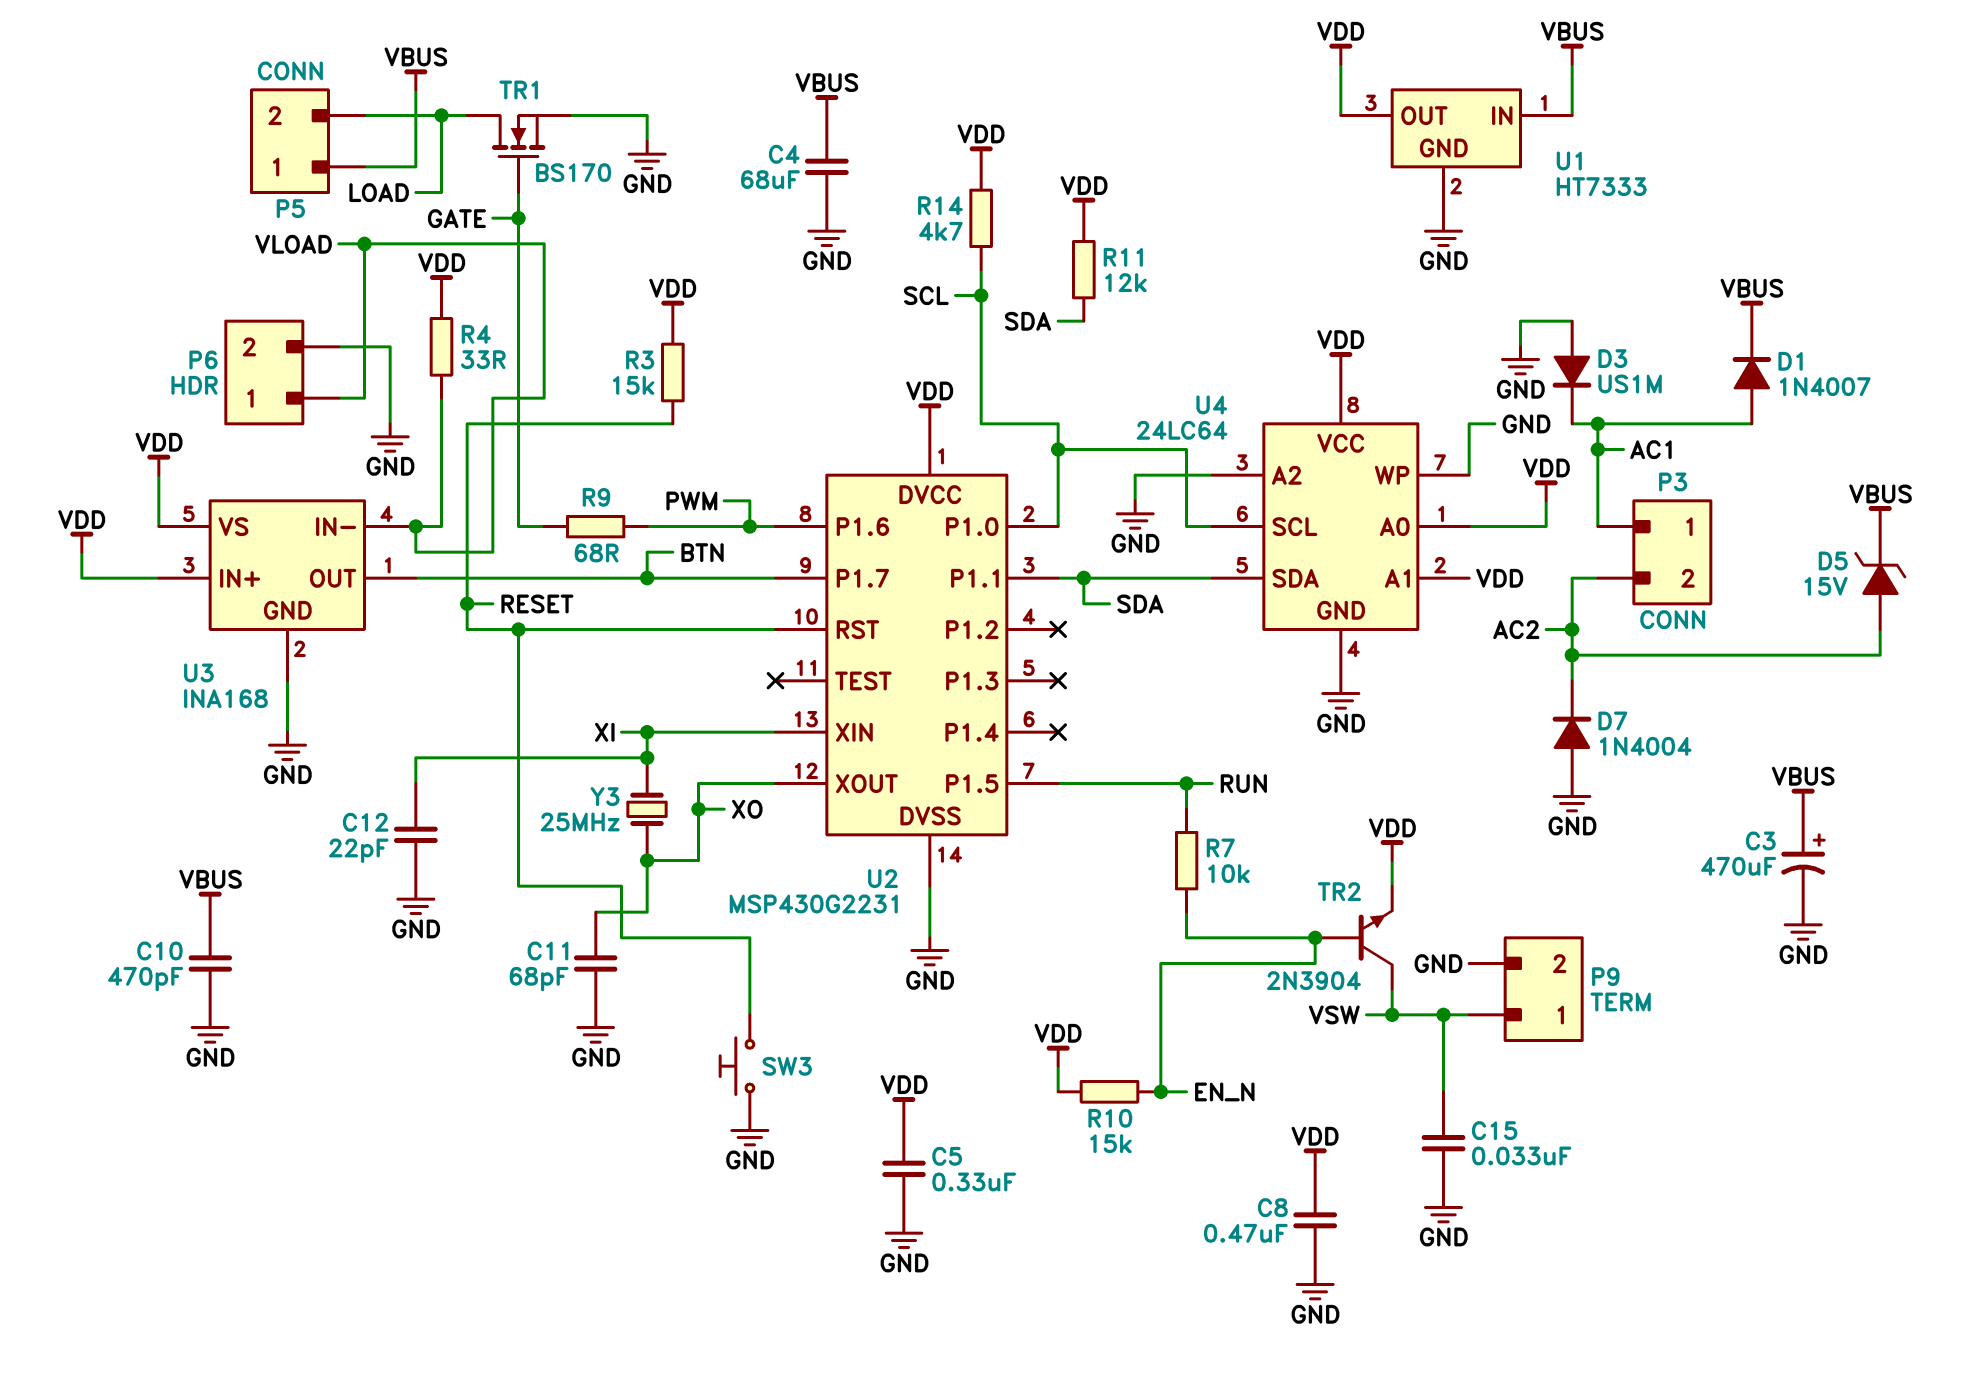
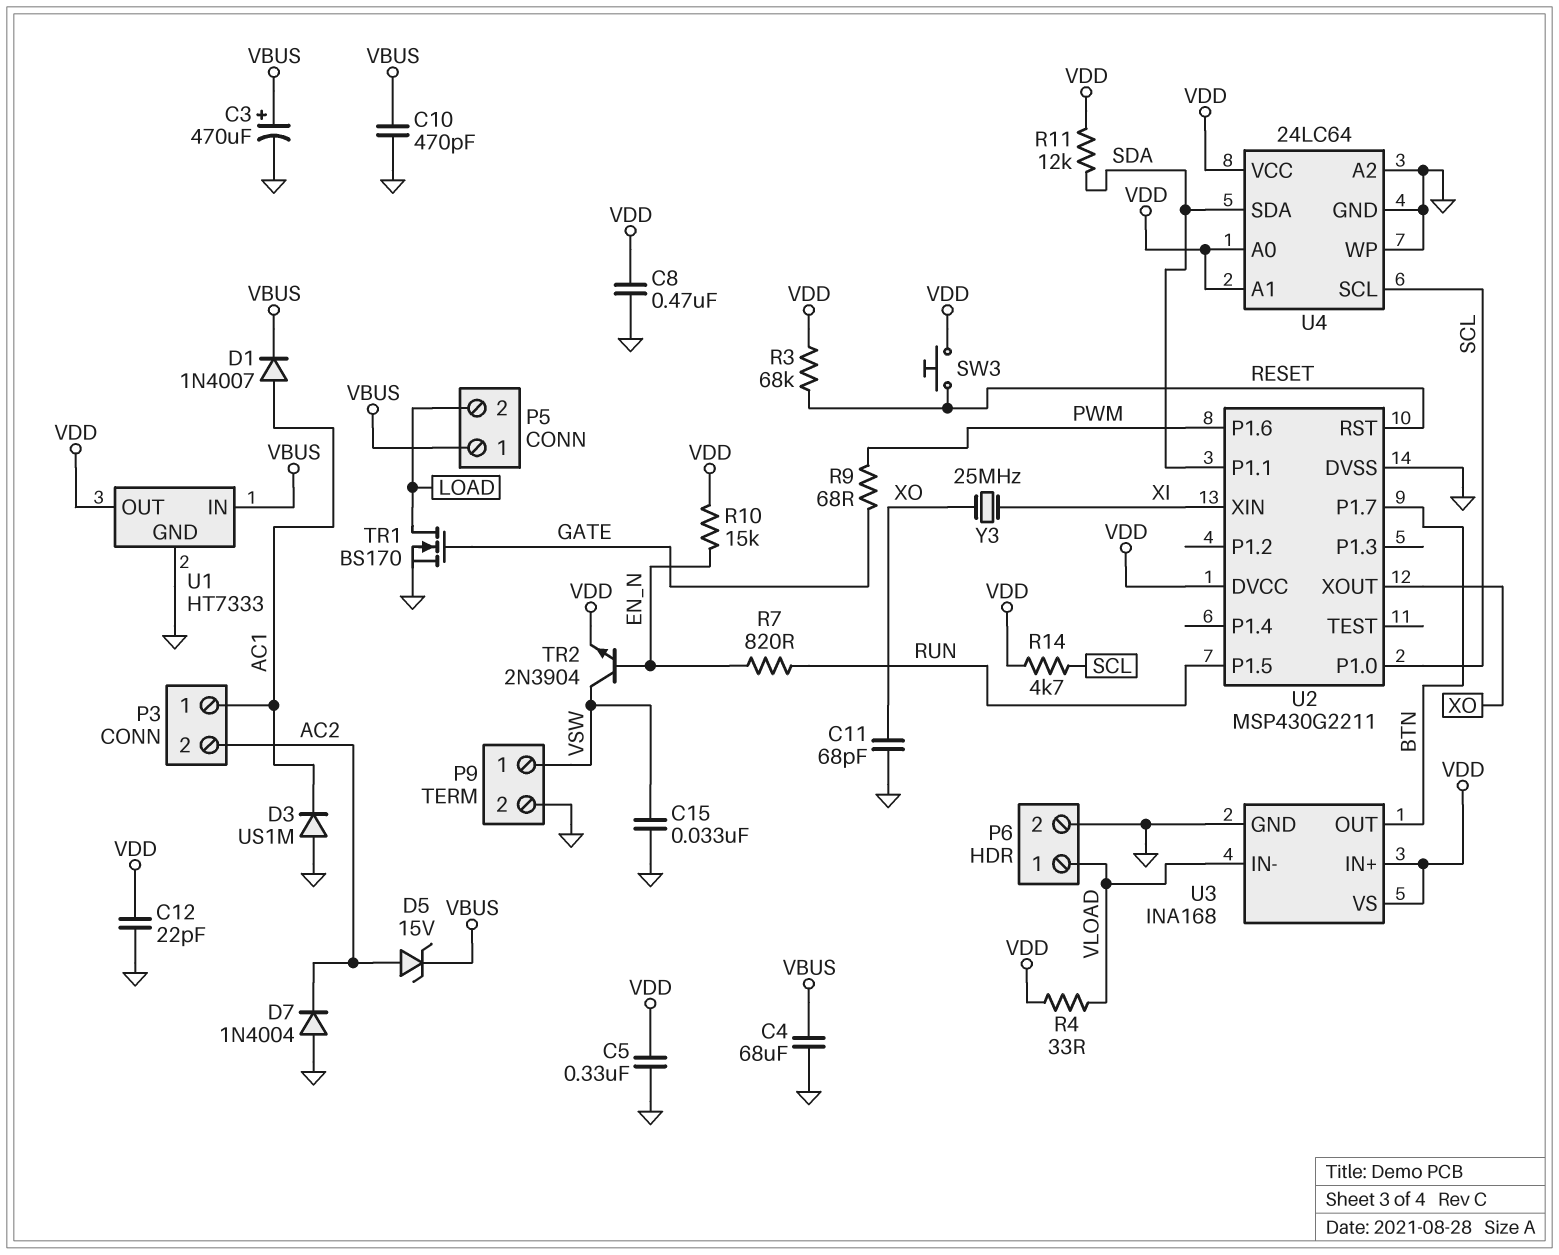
C12: 22pF (GND, XI) -> 22pF (GND, VDD)
R3: 15k (RESET, VDD) -> 68k (RESET, VDD)
R7: 10k (EN_N, RUN) -> 820 (EN_N, RUN)
SW3: button (GND, RESET) -> button (RESET, VDD)
U2: MSP430G2231 -> MSP430G2211

